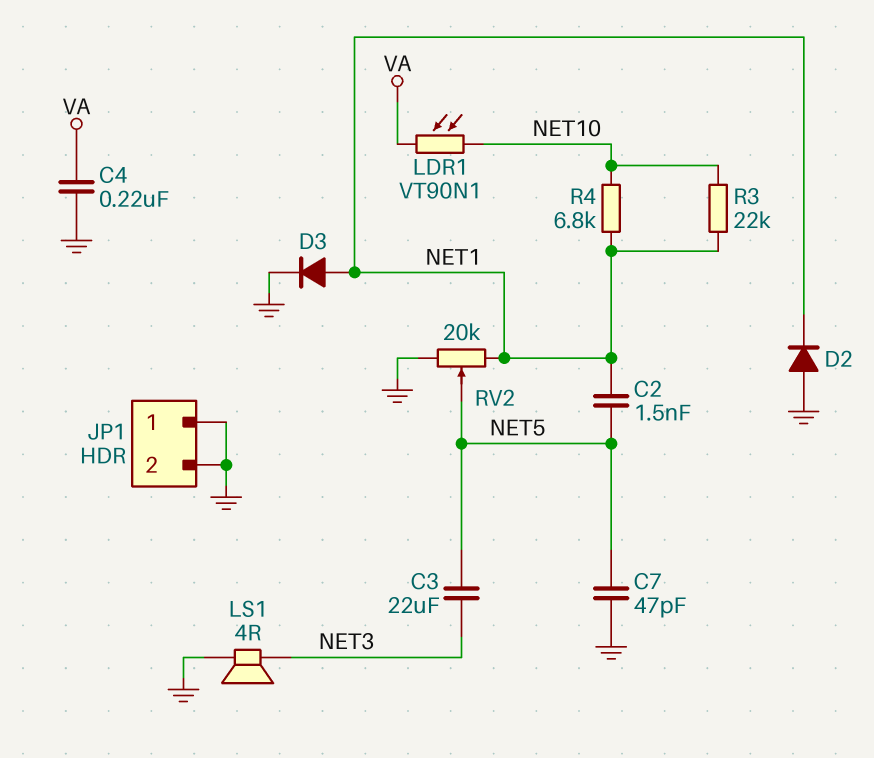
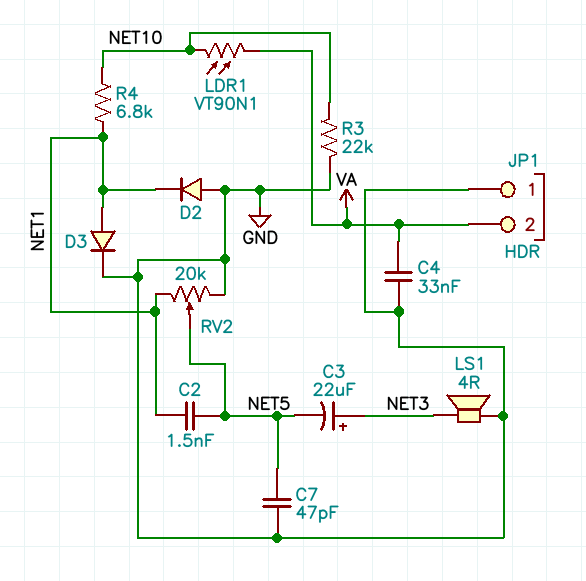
C3: 22uF (NET3, NET5) -> 22uF (plus NET3, minus NET5)
C4: 220nF (GND, VA) -> 33nF (GND, VA)
JP1 pin 2: GND -> VA
R3: 22k (NET1, NET10) -> 22k (GND, NET10)

